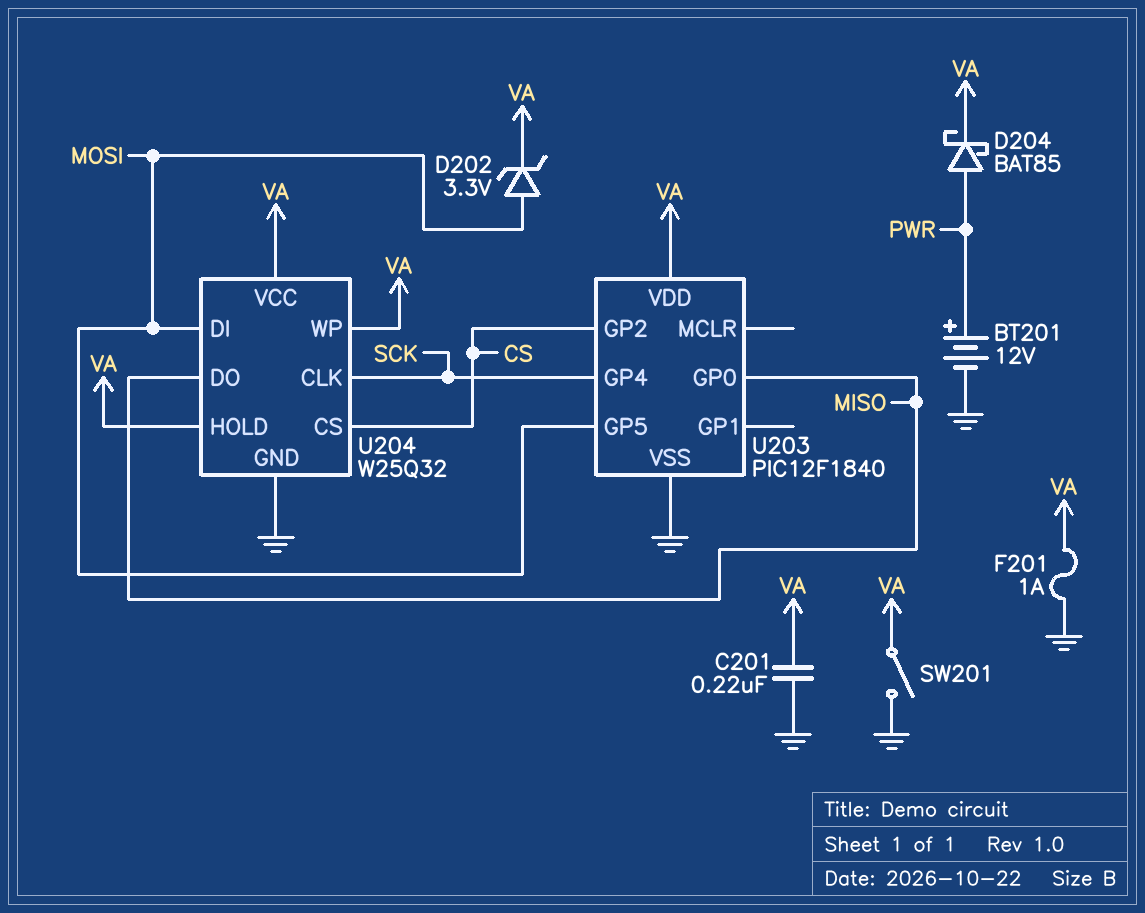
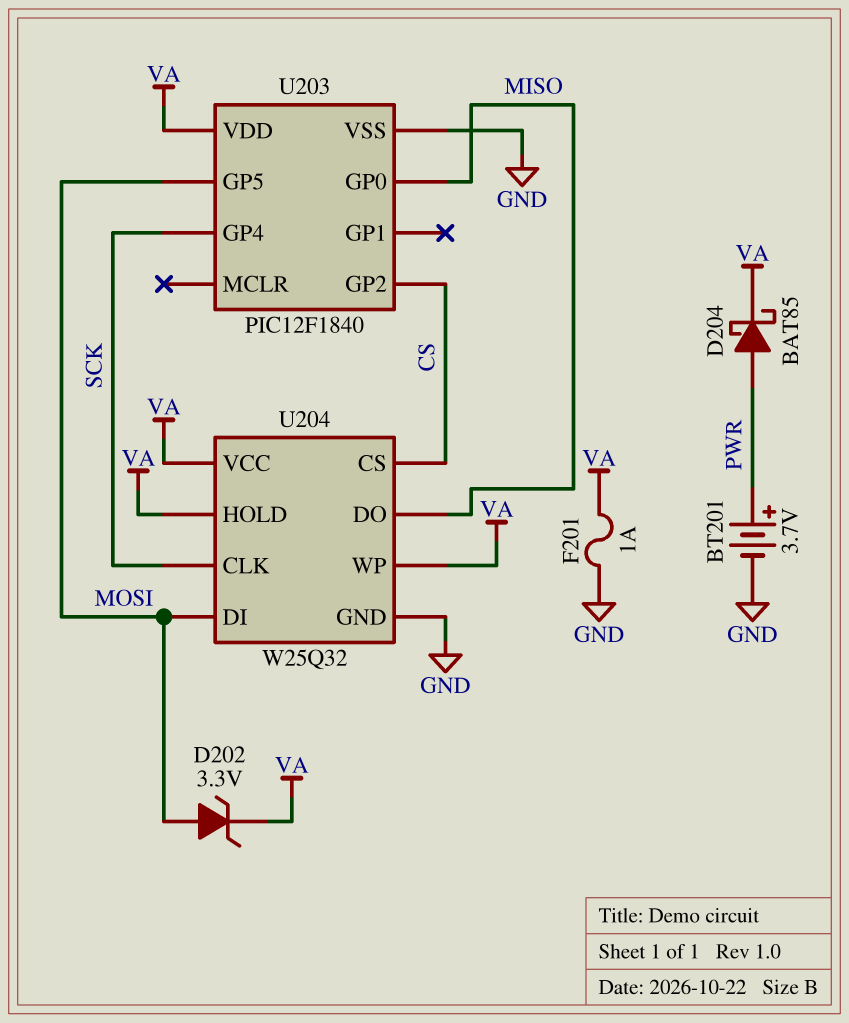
BT201: 12V (plus PWR, minus GND) -> 3.7V (plus PWR, minus GND)
C201: 220nF (GND, VA) -> none
SW201: switch (GND, VA) -> none

